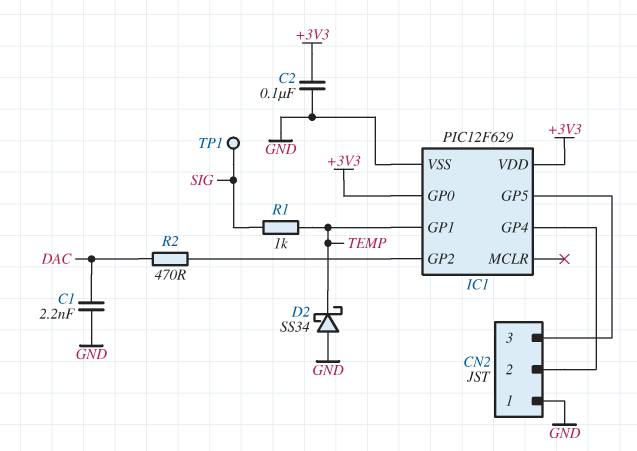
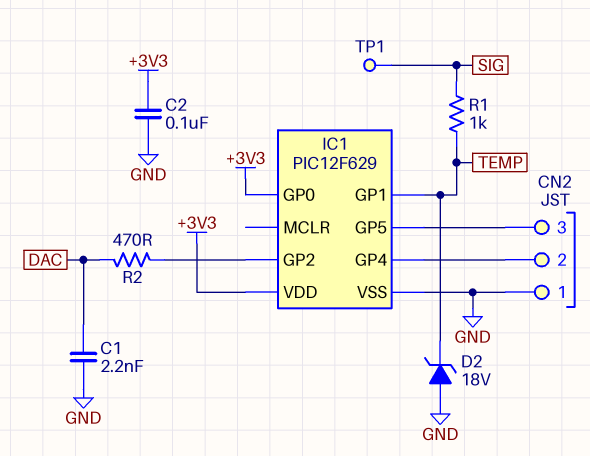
D2: schottky SS34 (A GND, K TEMP) -> zener 18V (A GND, K TEMP)

